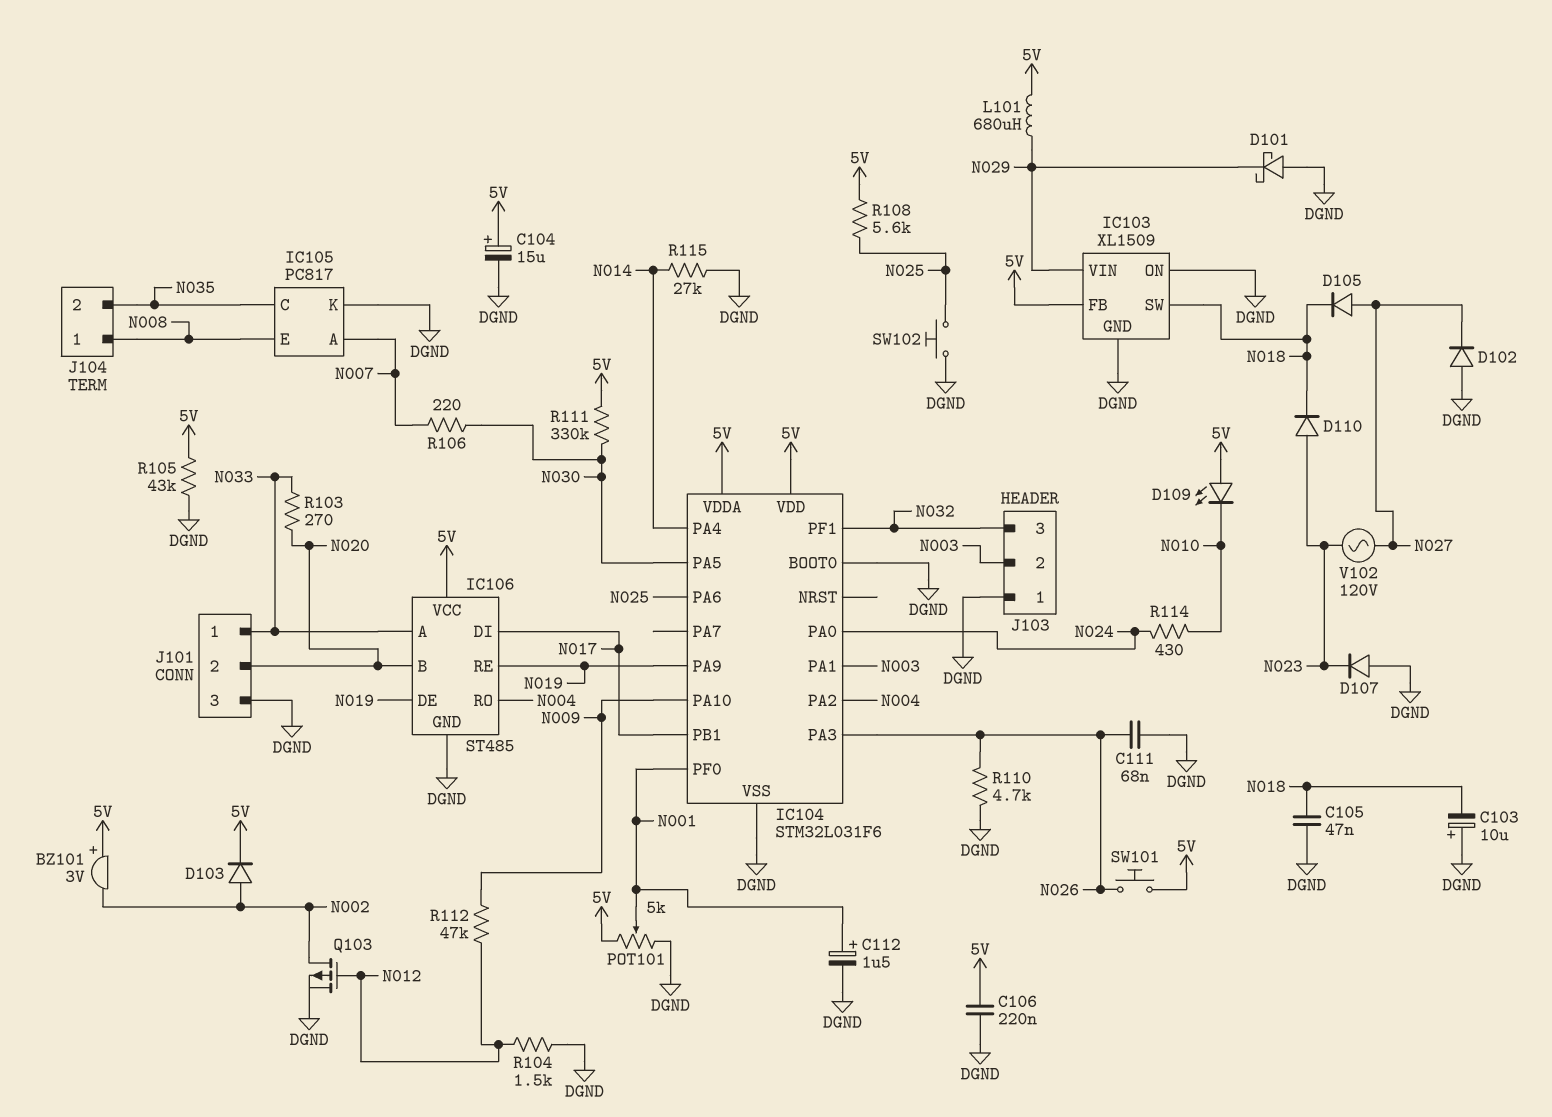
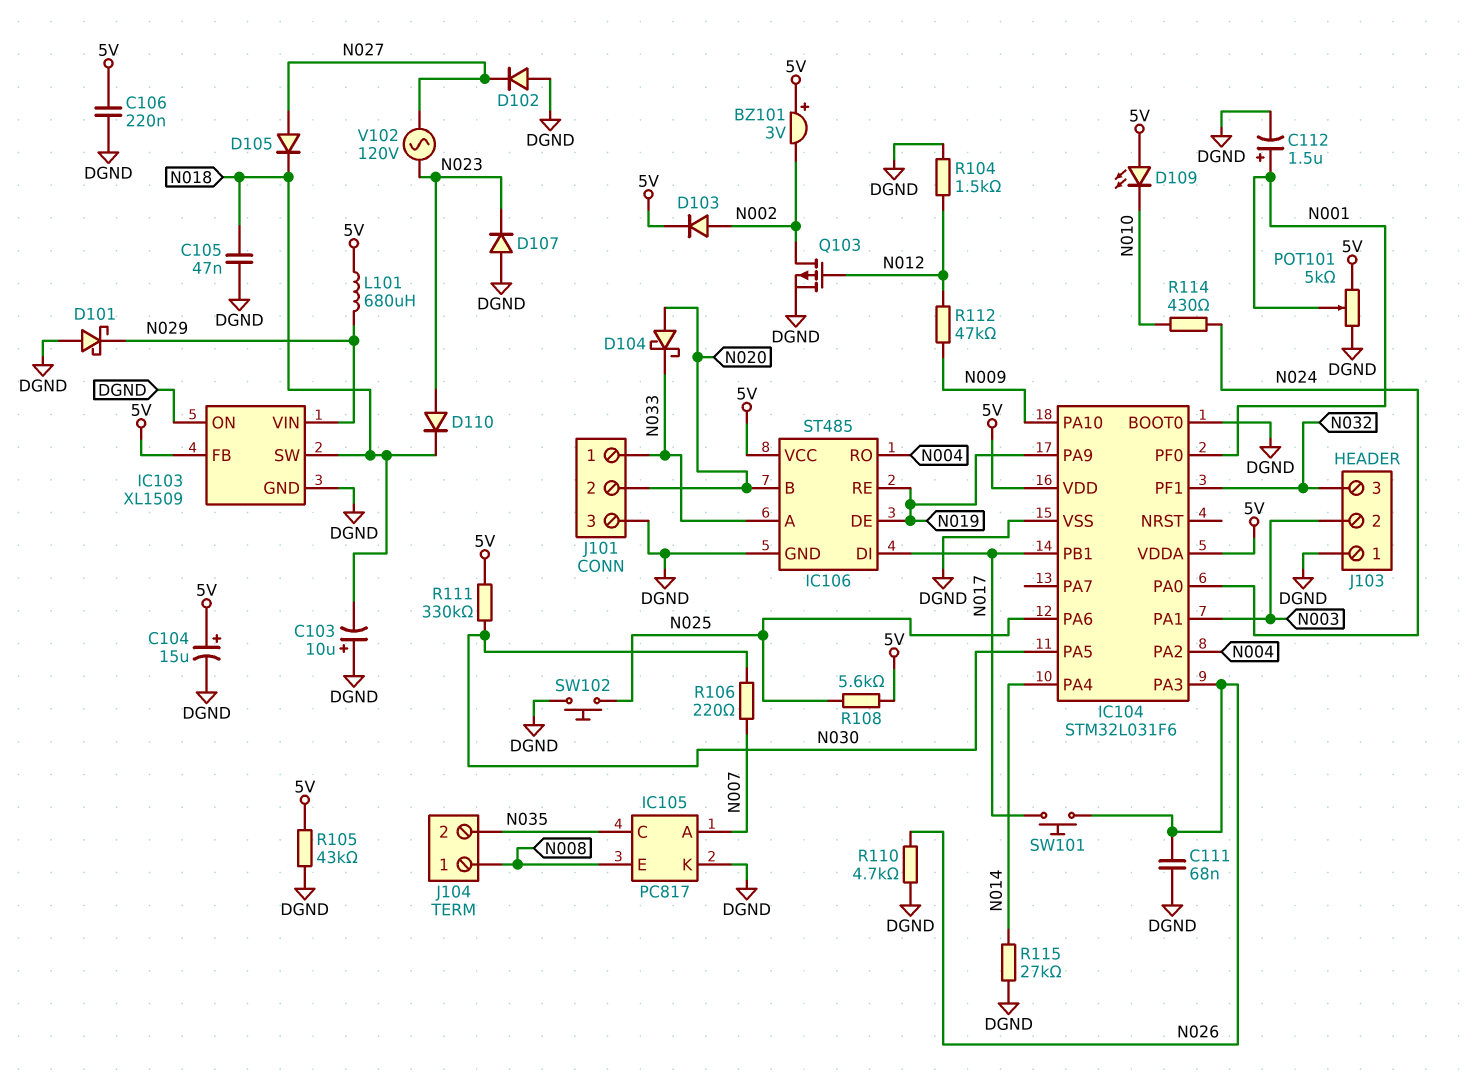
D104: none -> schottky (A N020, K N033)
R103: 270 (N020, N033) -> none
SW101: button (5V, N026) -> button (N017, N026)

